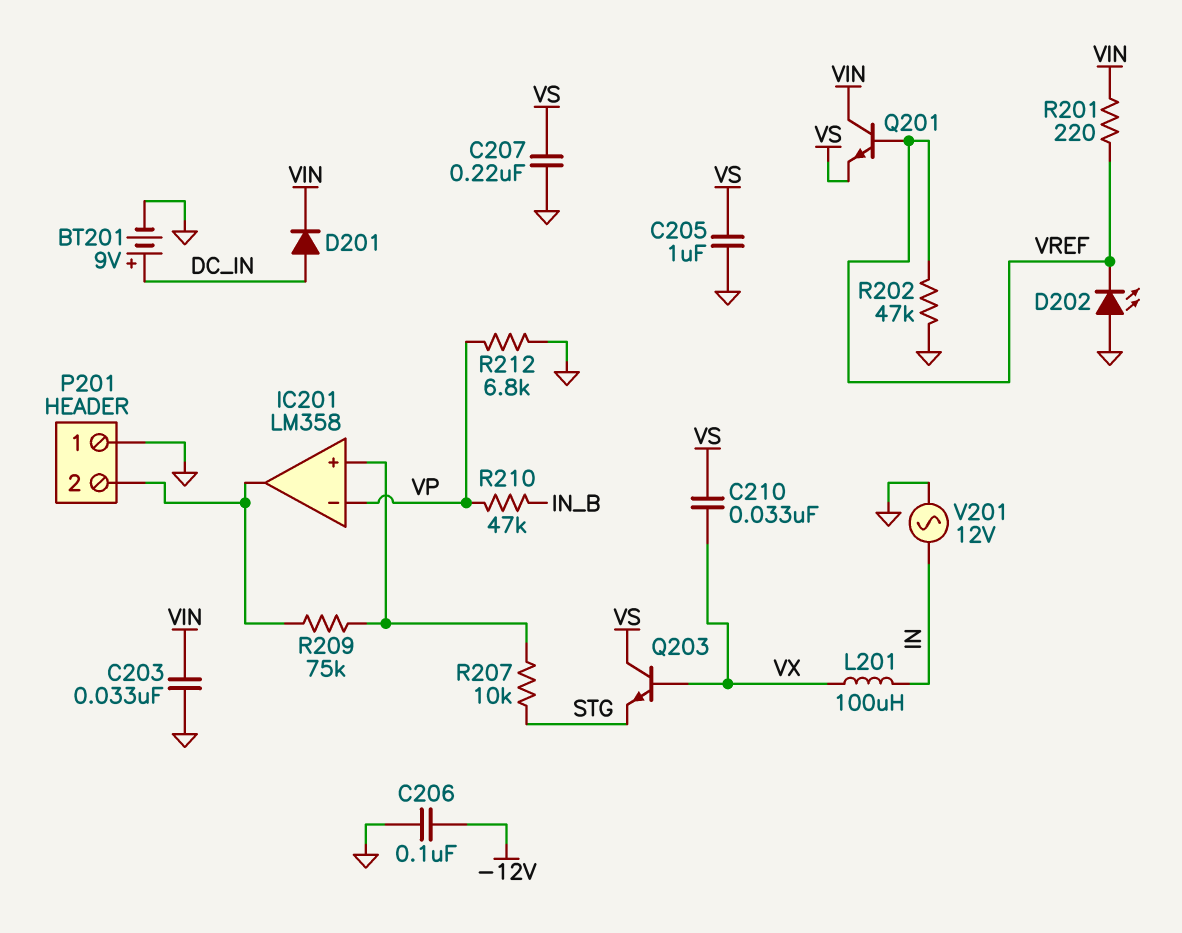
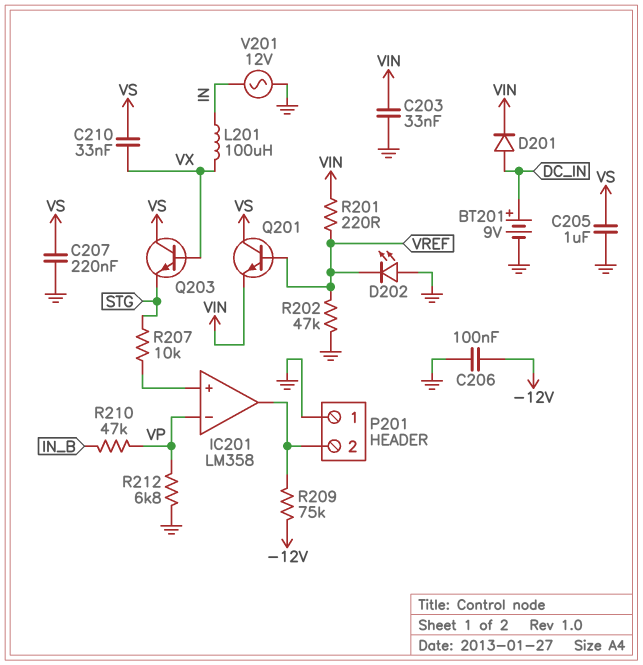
Q201: NPN (B VREF, C VIN, E VS) -> NPN (B VREF, C VS, E VIN)
R209: 75k (IC201/in+, IC201/out) -> 75k (-12V, IC201/out)

